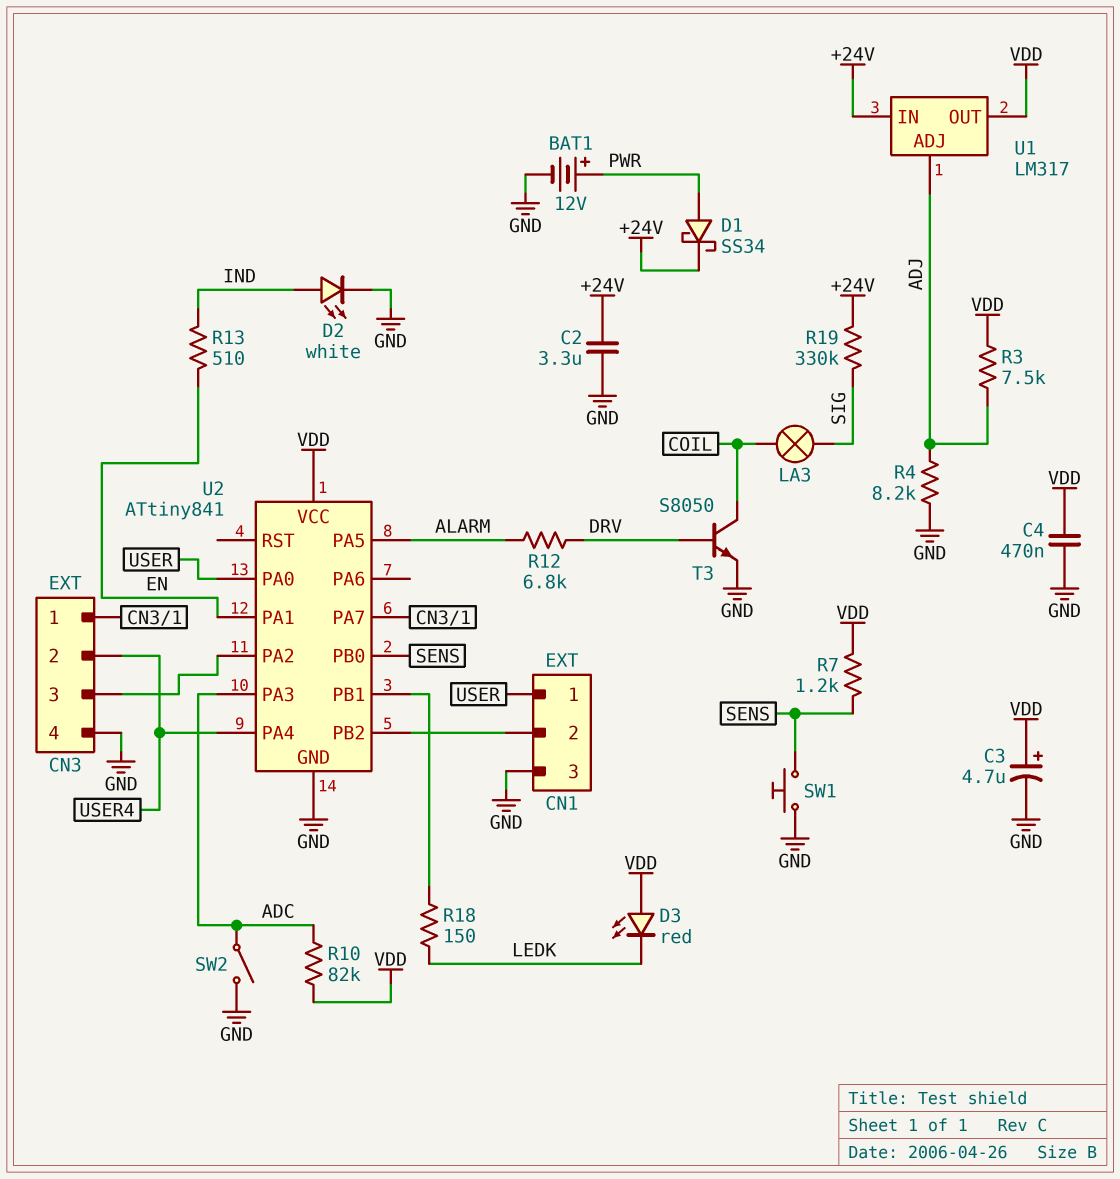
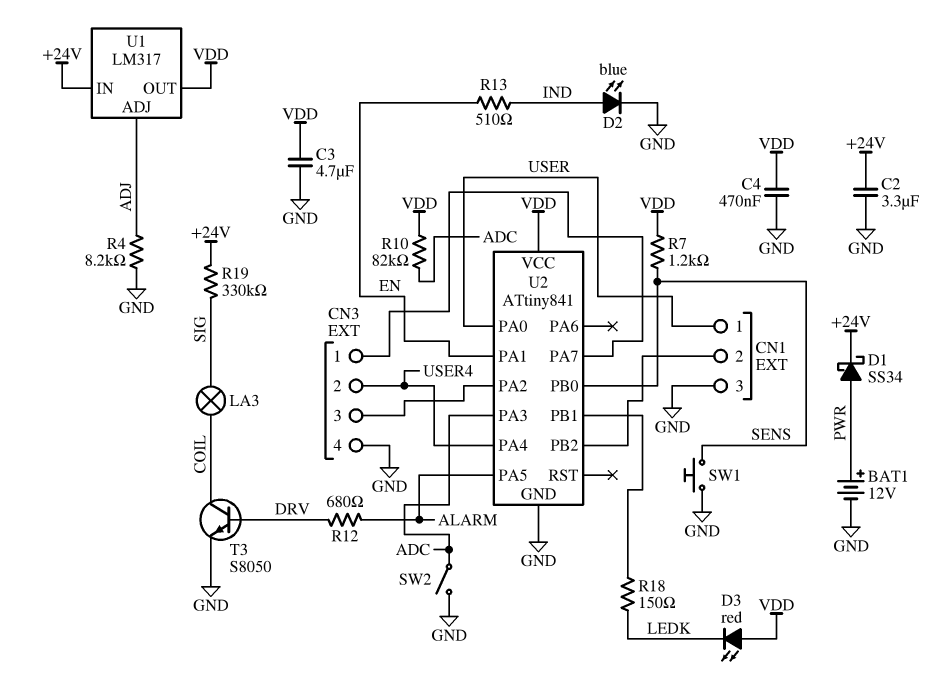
C3: 4.7uF (plus VDD, minus GND) -> 4.7uF (GND, VDD)
D2: LED white (A IND, K GND) -> LED blue (A IND, K GND)
R3: 7.5k (ADJ, VDD) -> none
R12: 6.8k (ALARM, DRV) -> 680 (ALARM, DRV)

